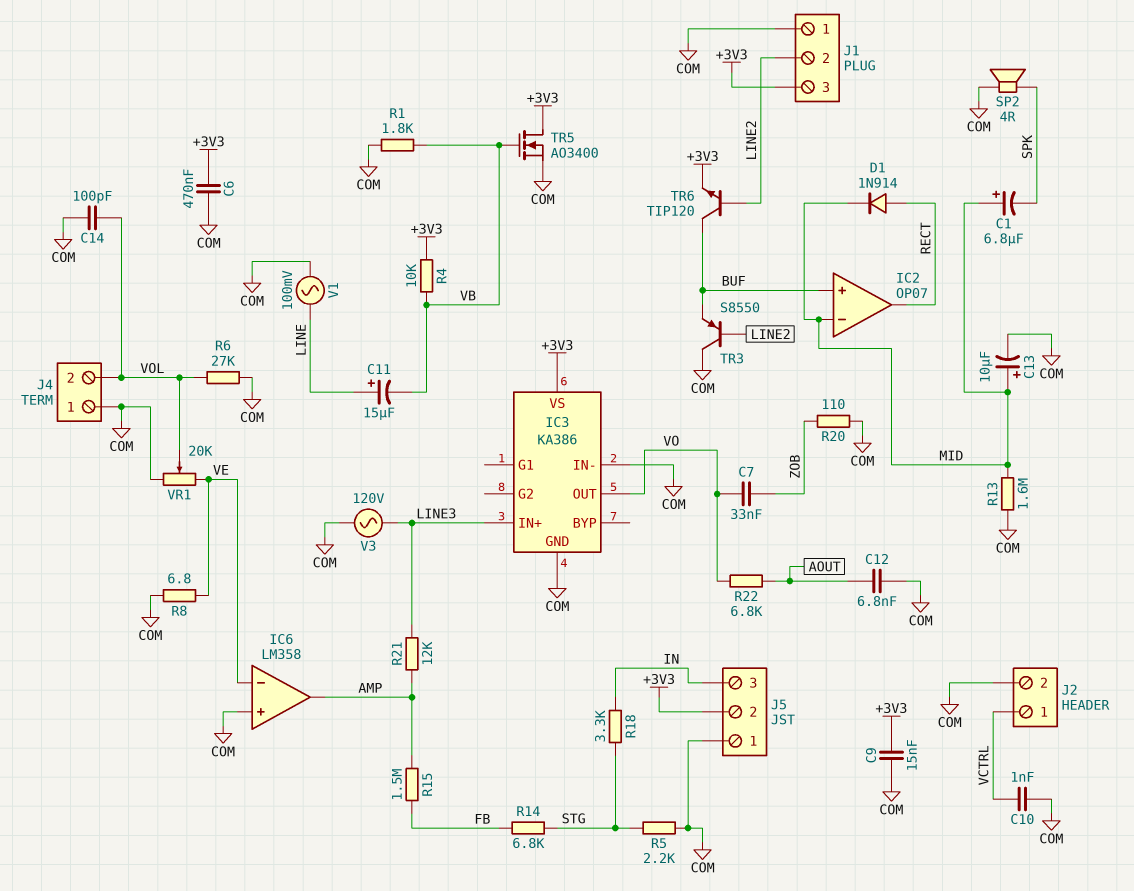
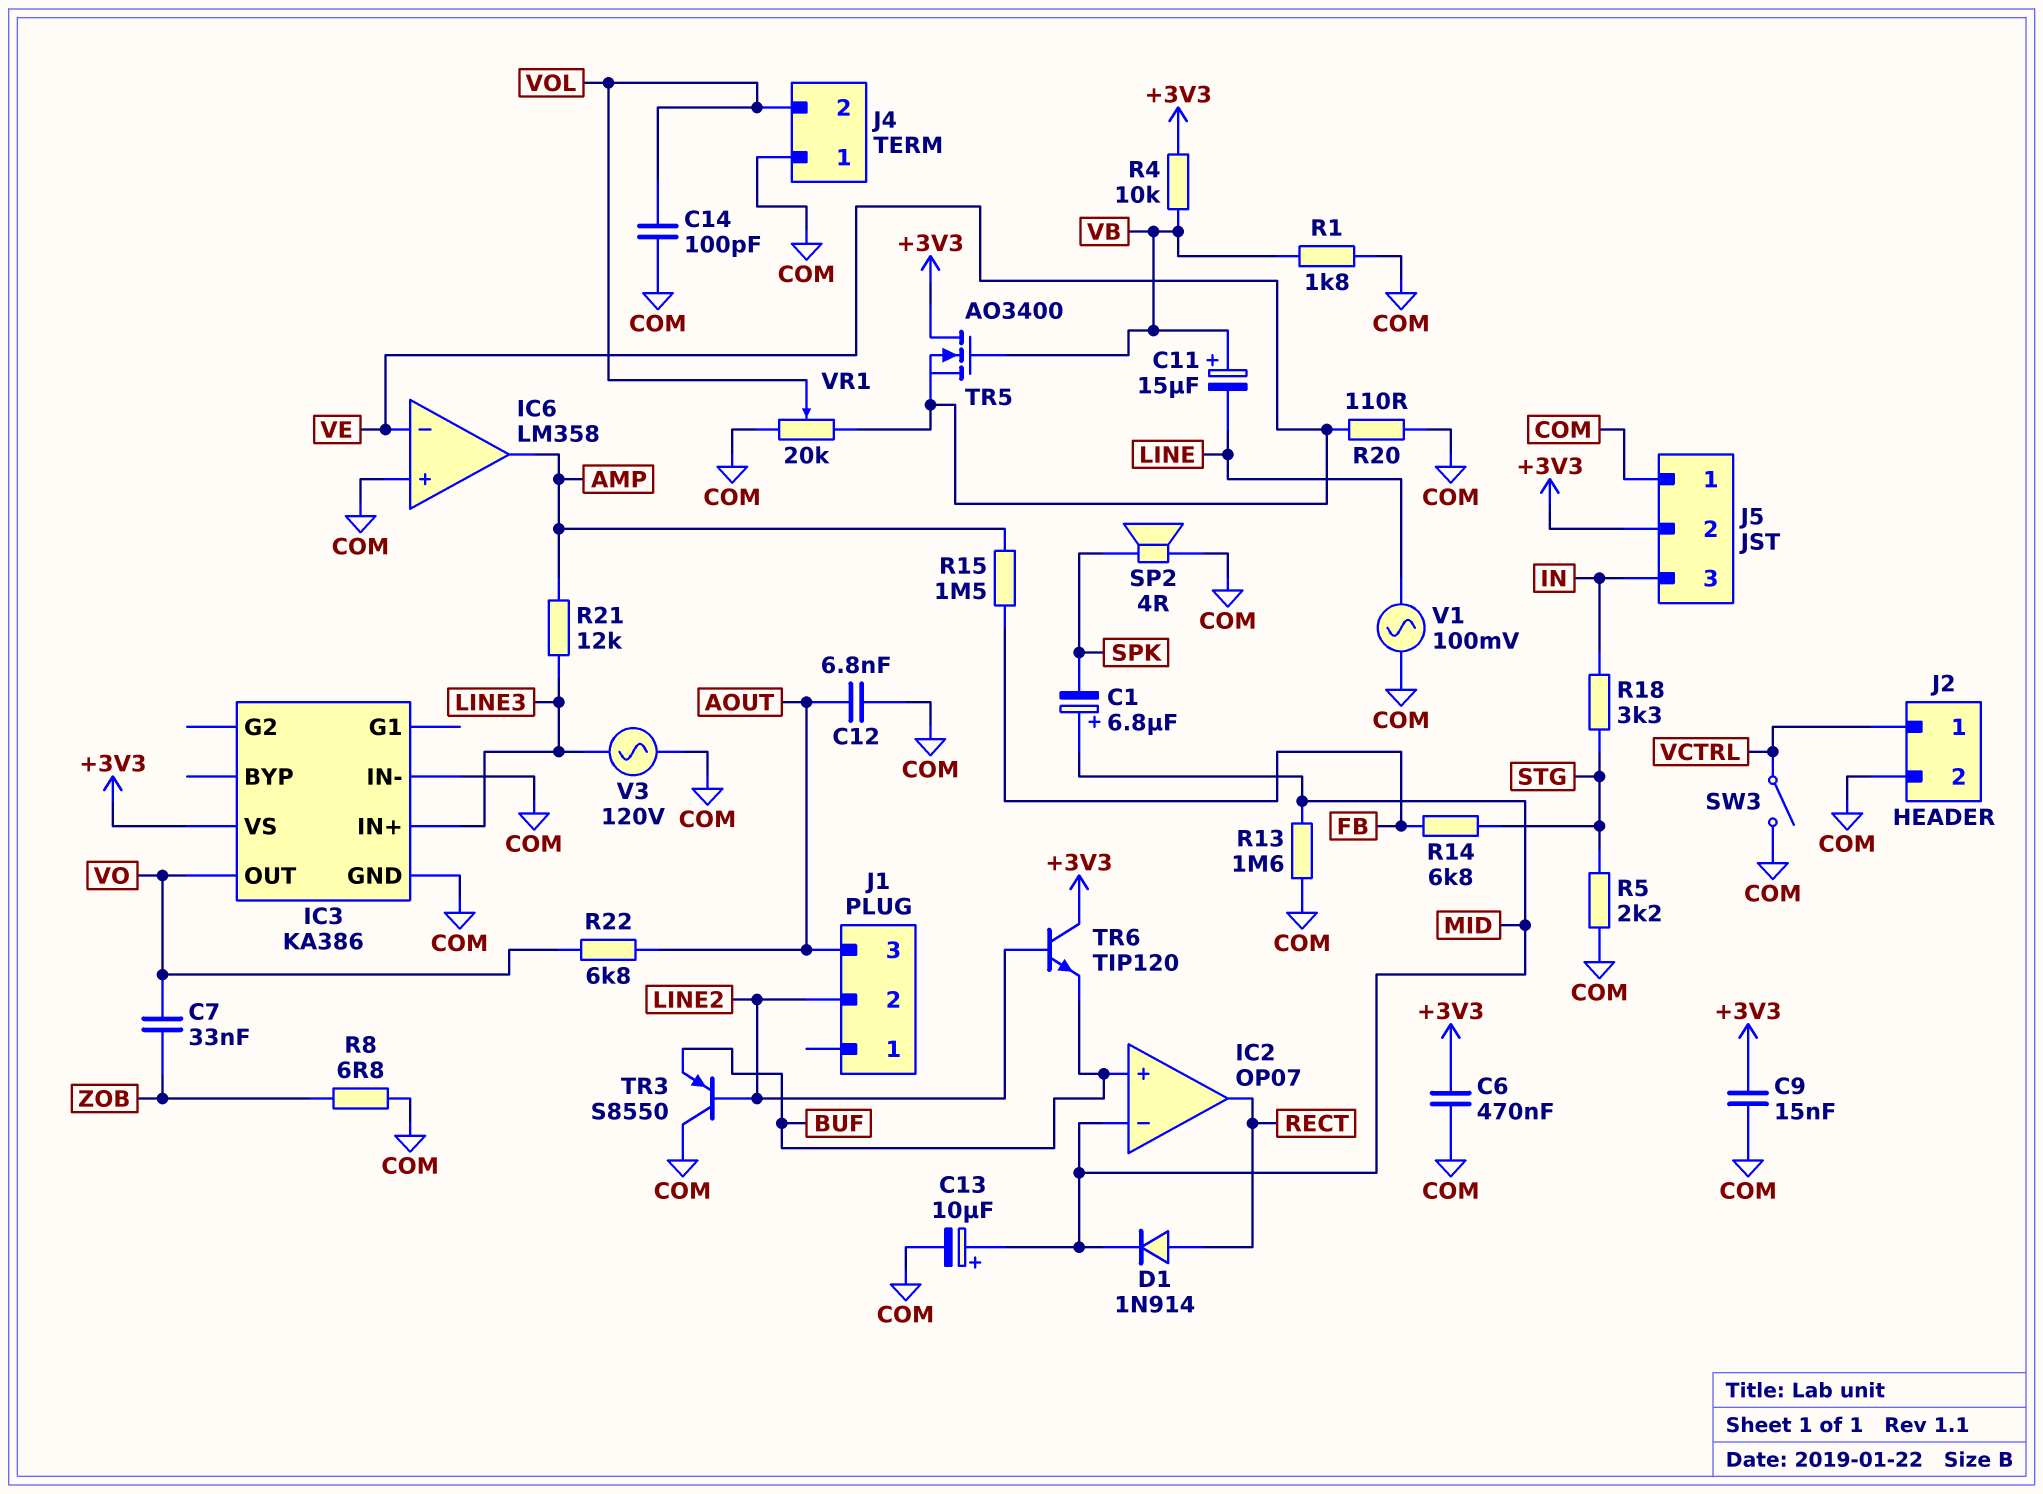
C10: 1nF (COM, VCTRL) -> none
C11: 15uF (plus LINE, minus VB) -> 15uF (plus VB, minus LINE)
J1 pin 1: COM -> none
J1 pin 3: +3V3 -> AOUT
R6: 27k (COM, VOL) -> none
R8: 6.8 (COM, VE) -> 6.8 (COM, ZOB)
R20: 110 (COM, ZOB) -> 110 (COM, VE)
SW3: none -> switch (COM, VCTRL)
TR5: NMOS AO3400 (G VB, D +3V3, S COM) -> NMOS AO3400 (G VB, D +3V3, S VE)
TR6: NPN TIP120 (B LINE2, C BUF, E +3V3) -> NPN TIP120 (B LINE2, C +3V3, E BUF)

